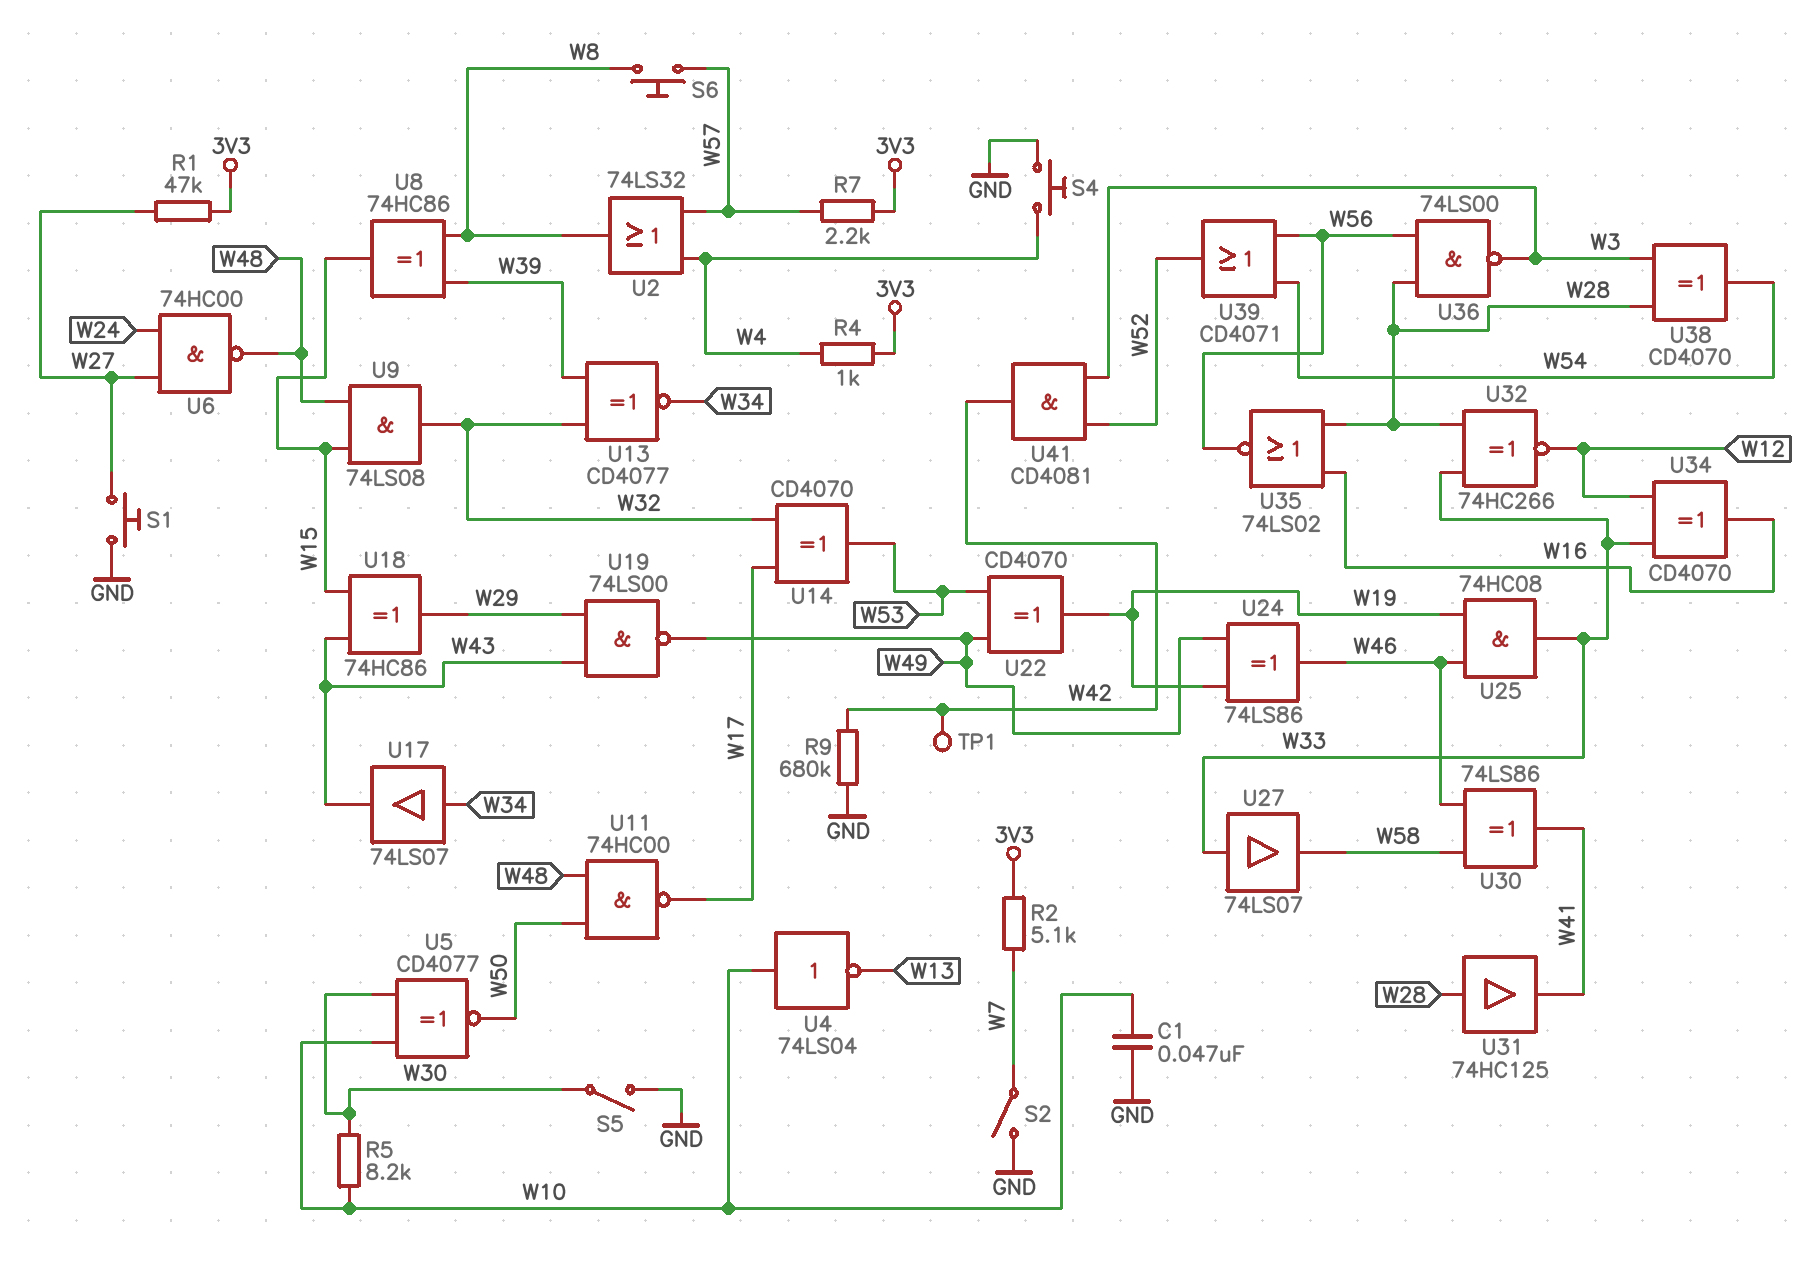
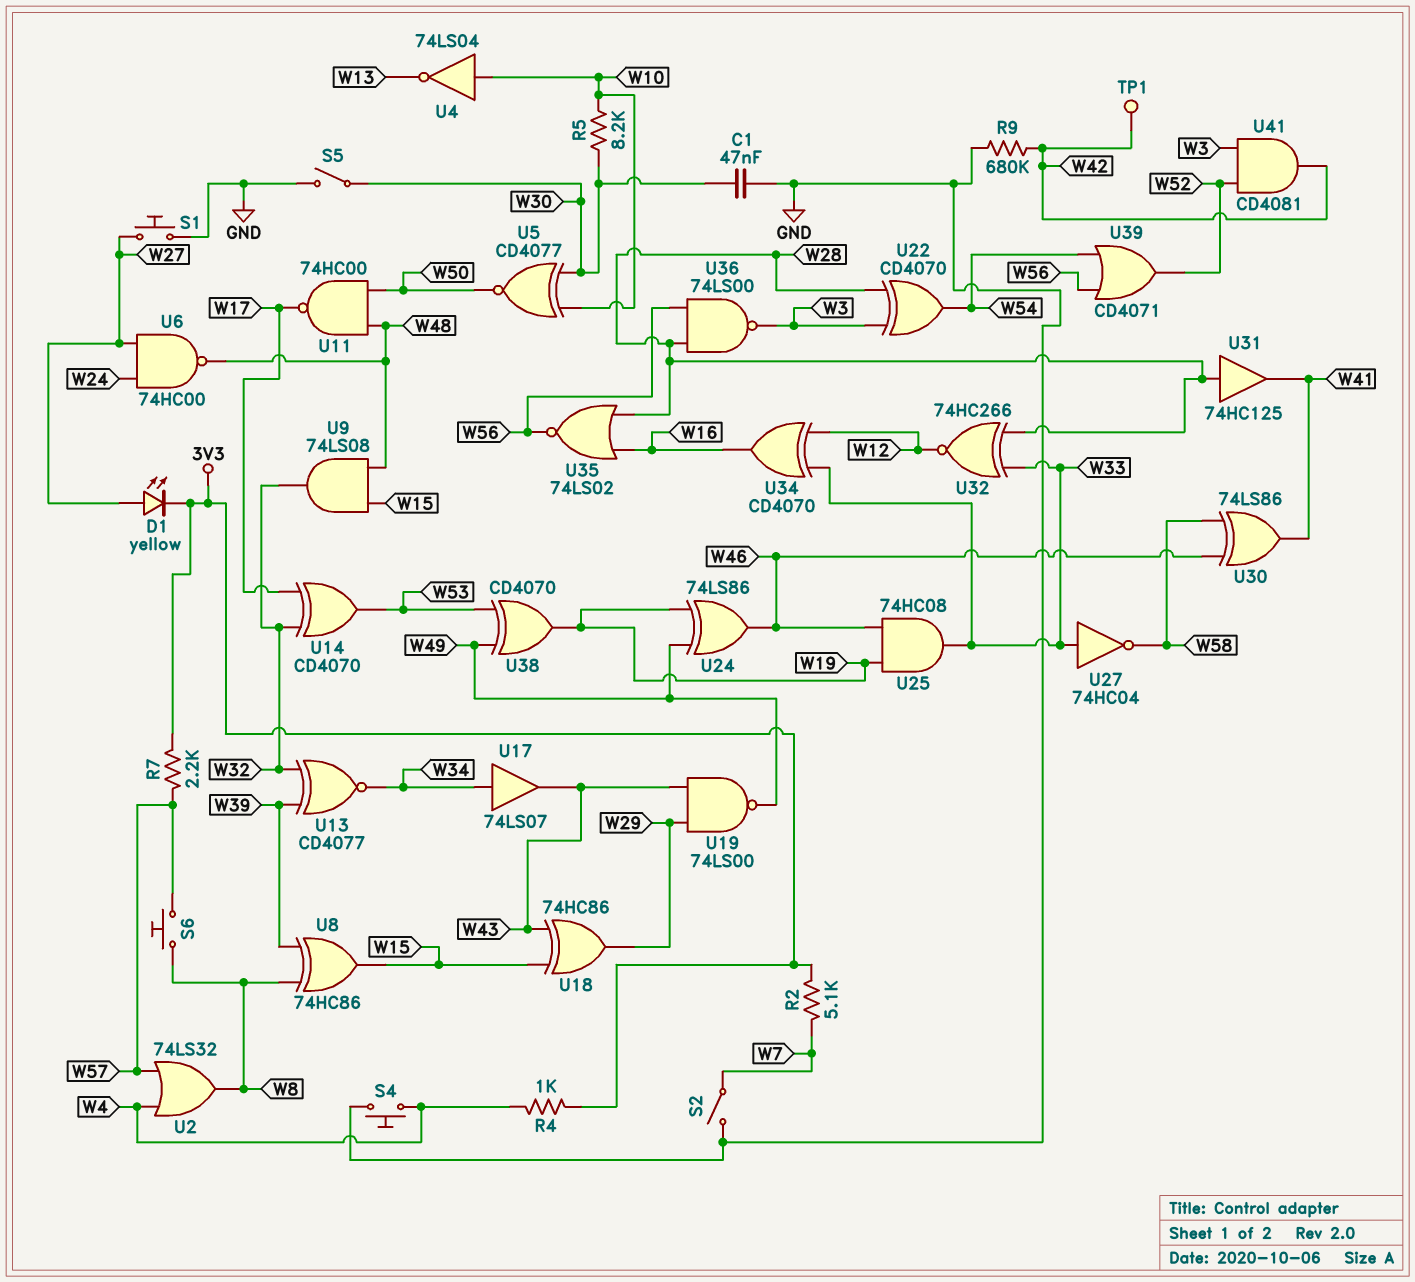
C1: 47nF (GND, W10) -> 47nF (GND, W30)
D1: none -> LED yellow (A W27, K 3V3)
R1: 47k (3V3, W27) -> none
U22: XOR CD4070 (in W49, in W53, out W19) -> XOR CD4070 (in W3, in W28, out W54)
U27: buffer 74LS07 (in W33, out W58) -> NOT 74HC04 (in W33, out W58)
U38: XOR CD4070 (in W3, in W28, out W54) -> XOR CD4070 (in W49, in W53, out W19)

